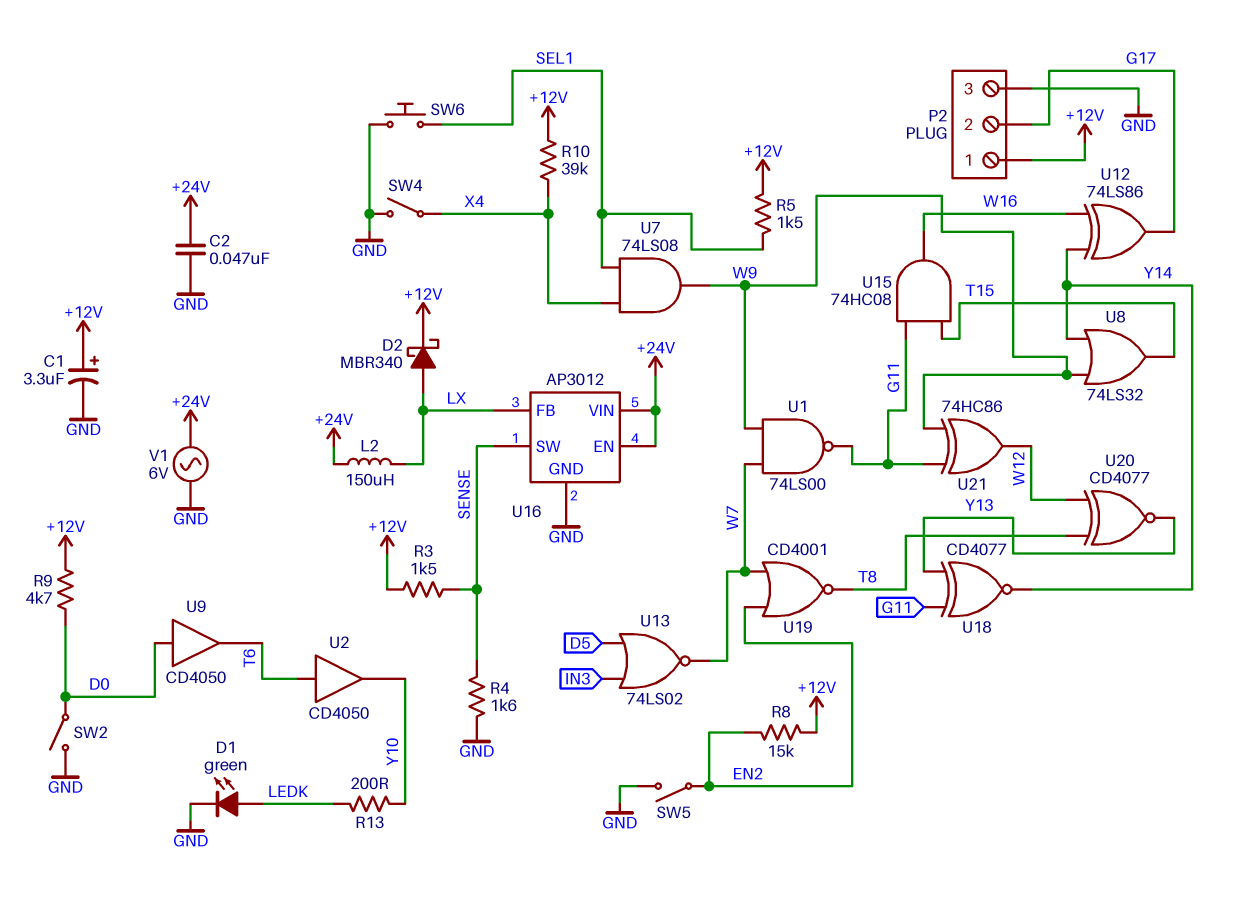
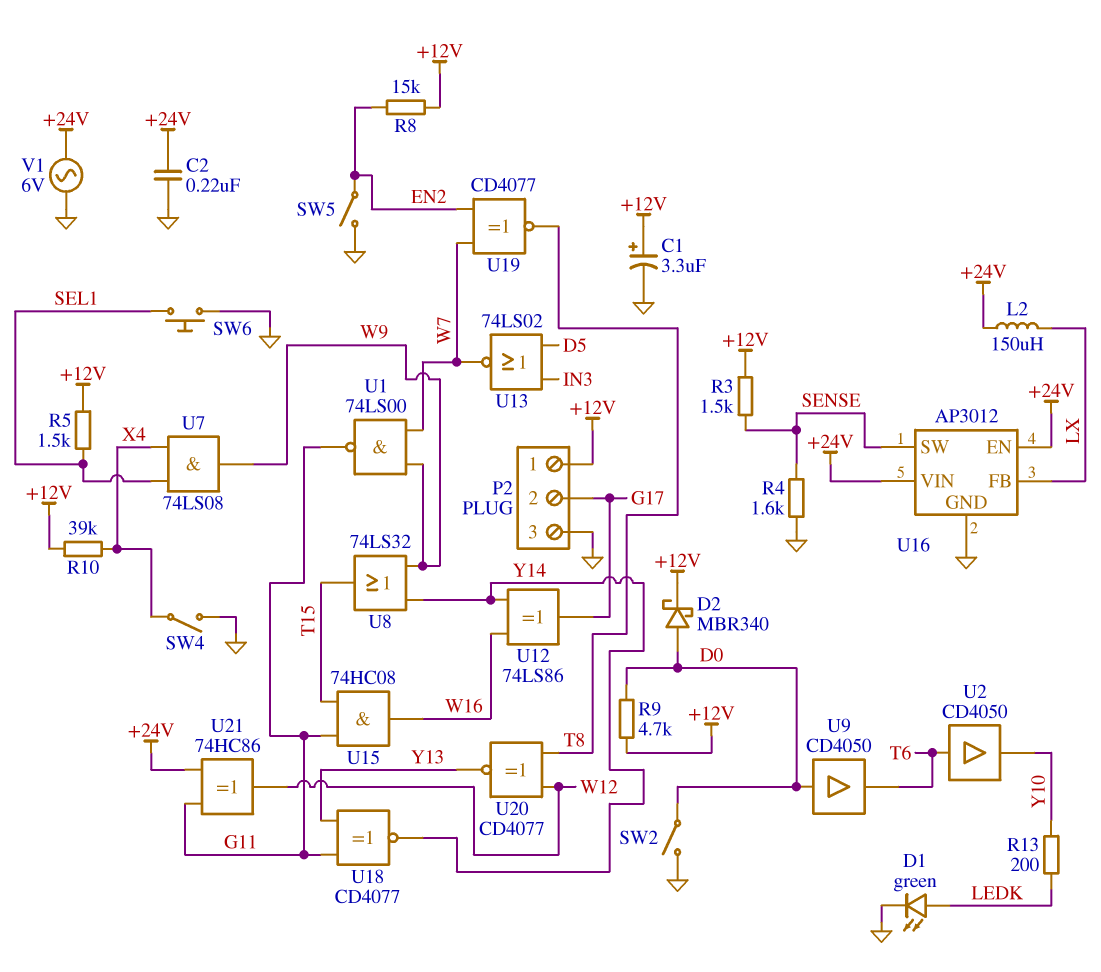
C2: 47nF (+24V, GND) -> 220nF (+24V, GND)
D2: schottky MBR340 (A LX, K +12V) -> schottky MBR340 (A D0, K +12V)
U19: NOR CD4001 (in EN2, in W7, out T8) -> XNOR CD4077 (in EN2, in W7, out T8)
U21: XOR 74HC86 (in G11, in W9, out W12) -> XOR 74HC86 (in +24V, in G11, out W12)

